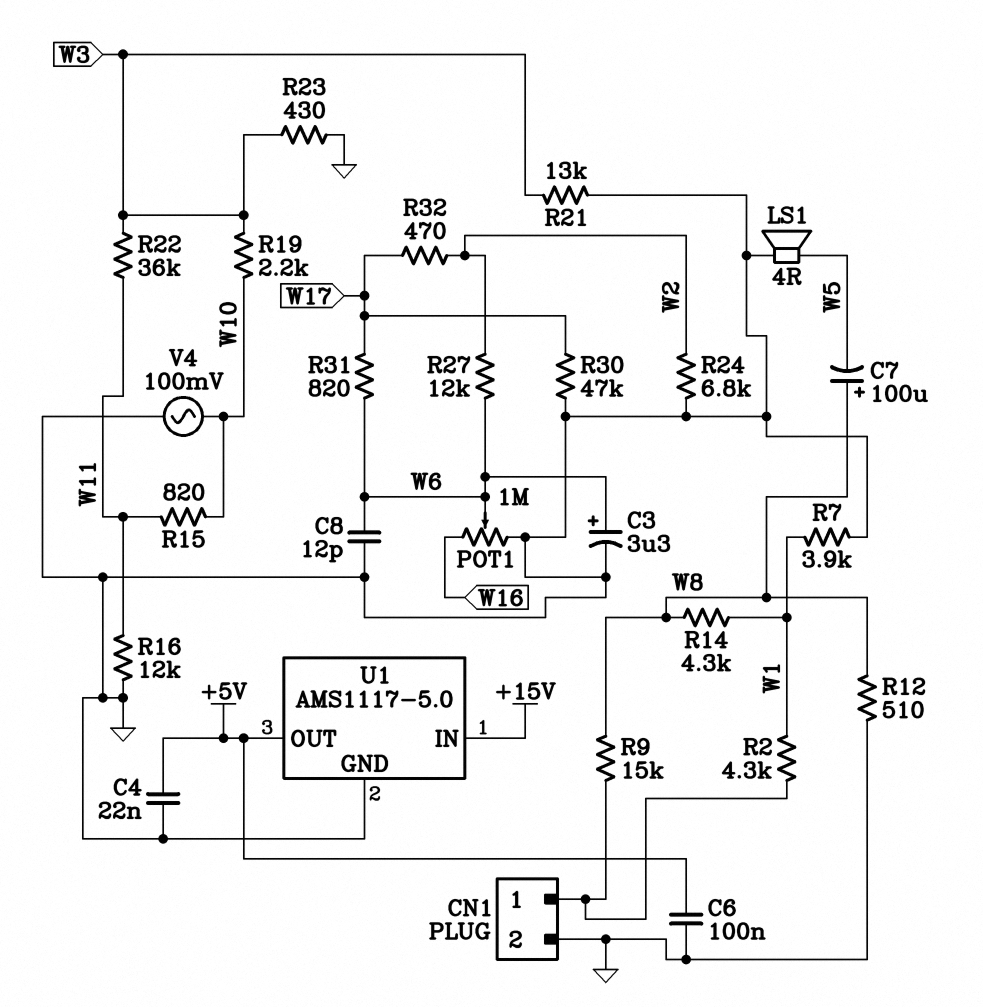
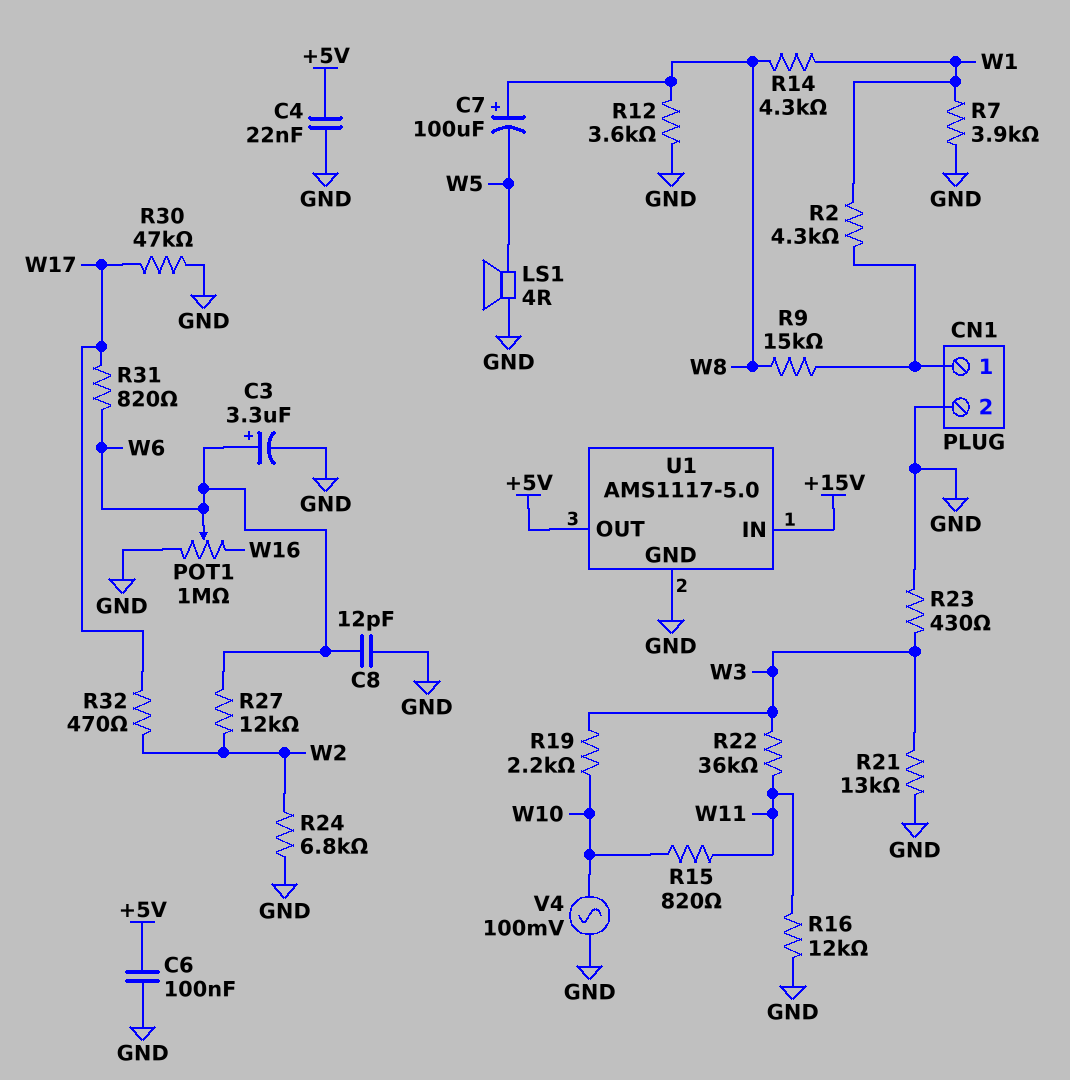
R12: 510 (GND, W8) -> 3.6k (GND, W8)

